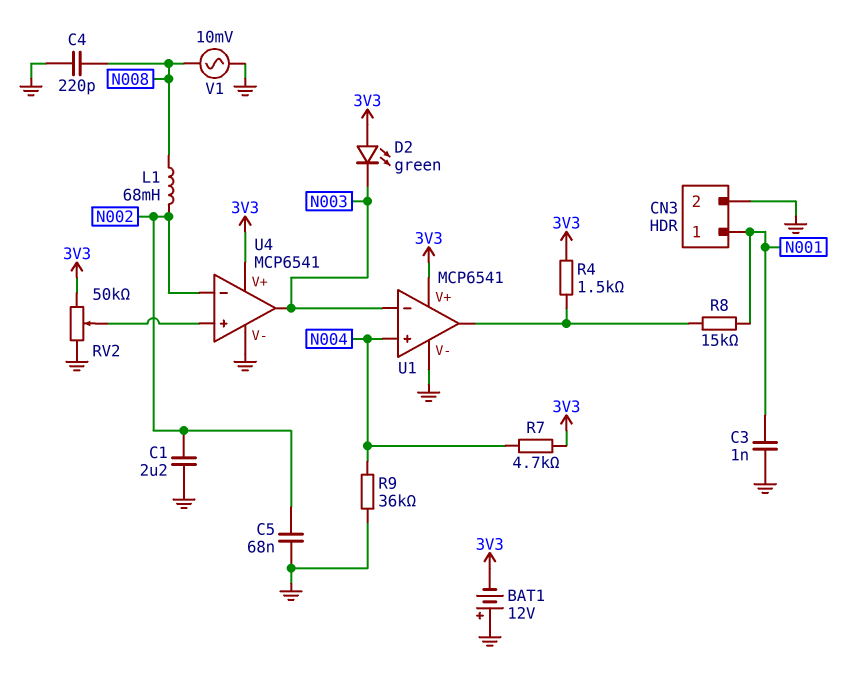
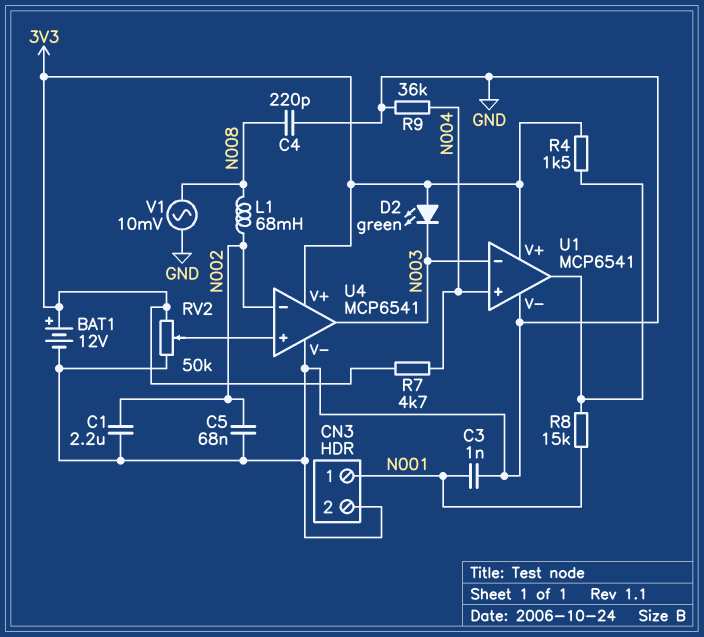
BAT1: 12V (plus GND, minus 3V3) -> 12V (plus 3V3, minus GND)

